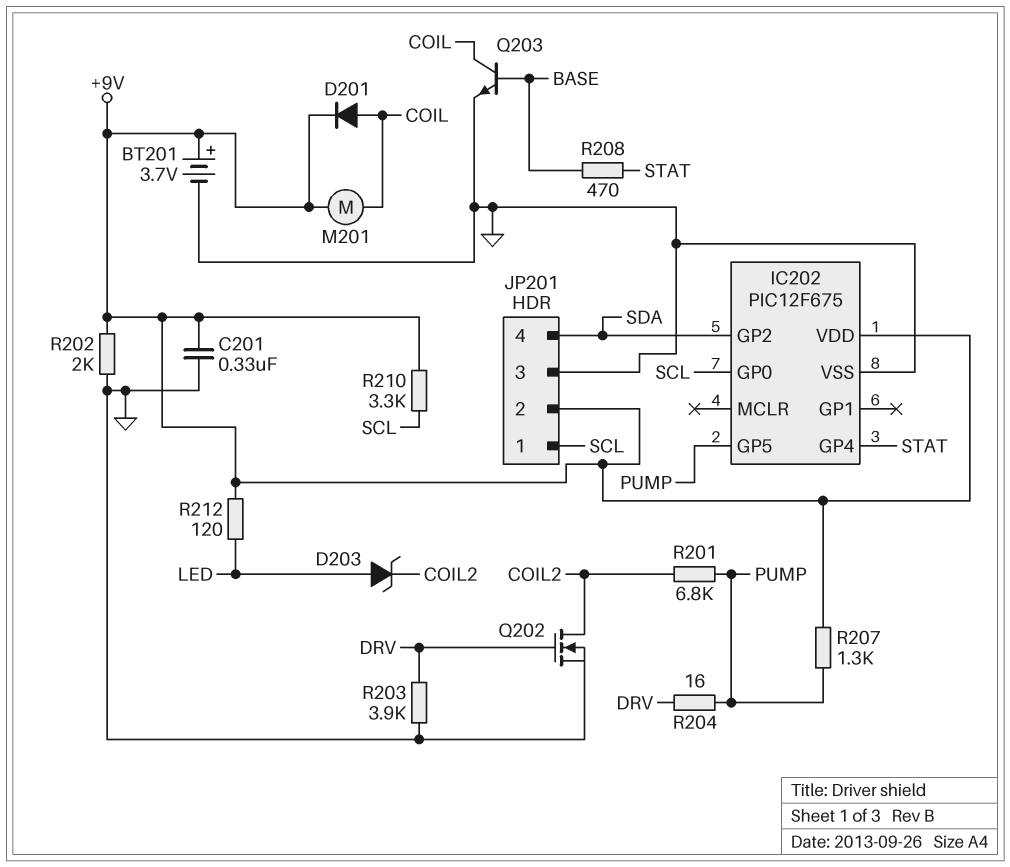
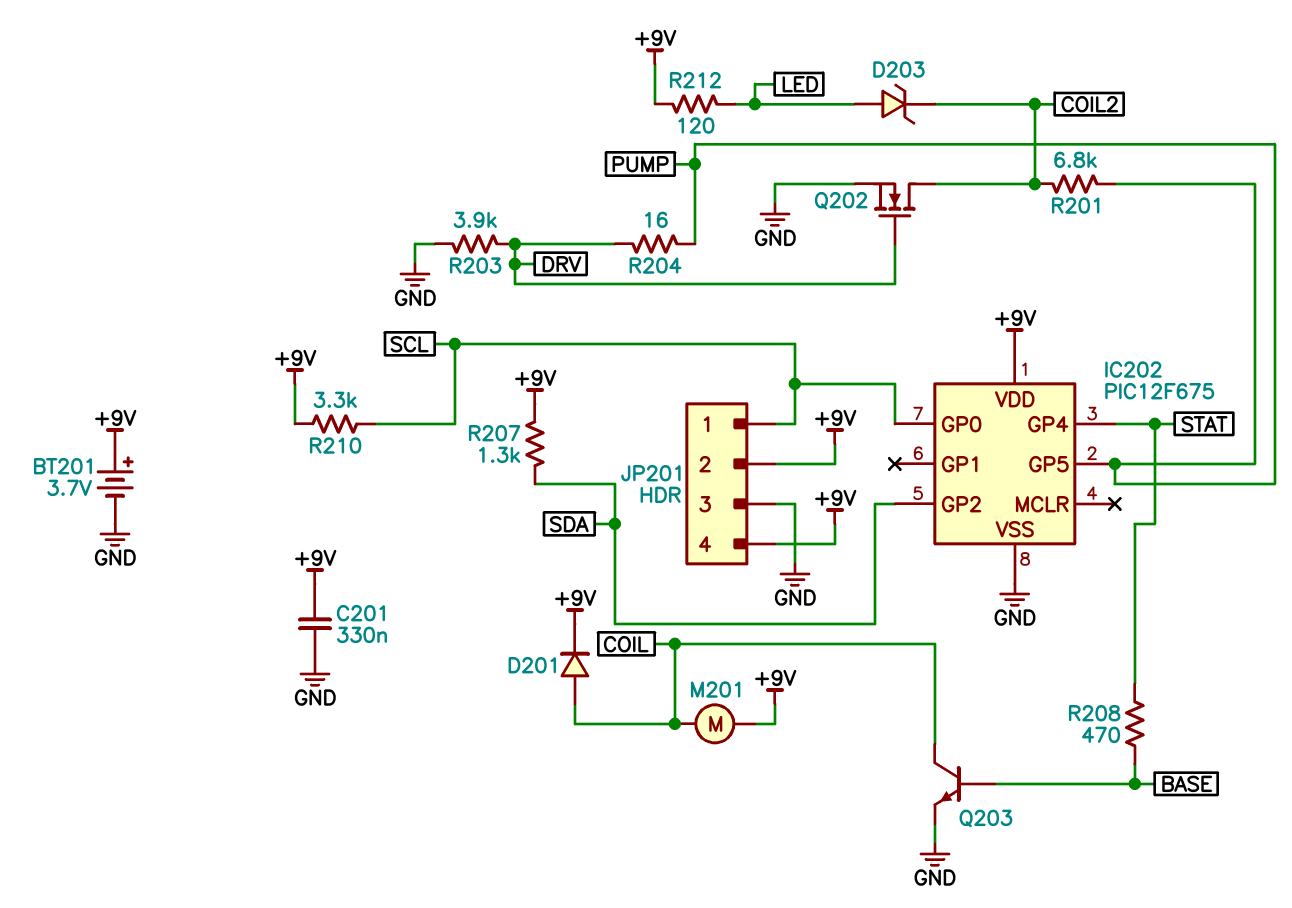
JP201 pin 4: SDA -> +9V
R202: 2k (+9V, GND) -> none
R207: 1.3k (+9V, PUMP) -> 1.3k (+9V, SDA)

